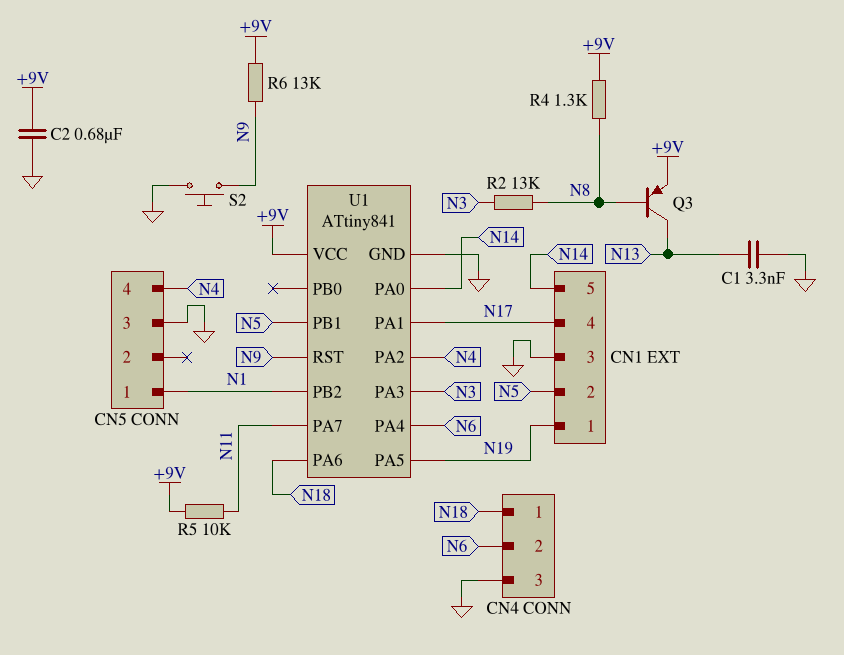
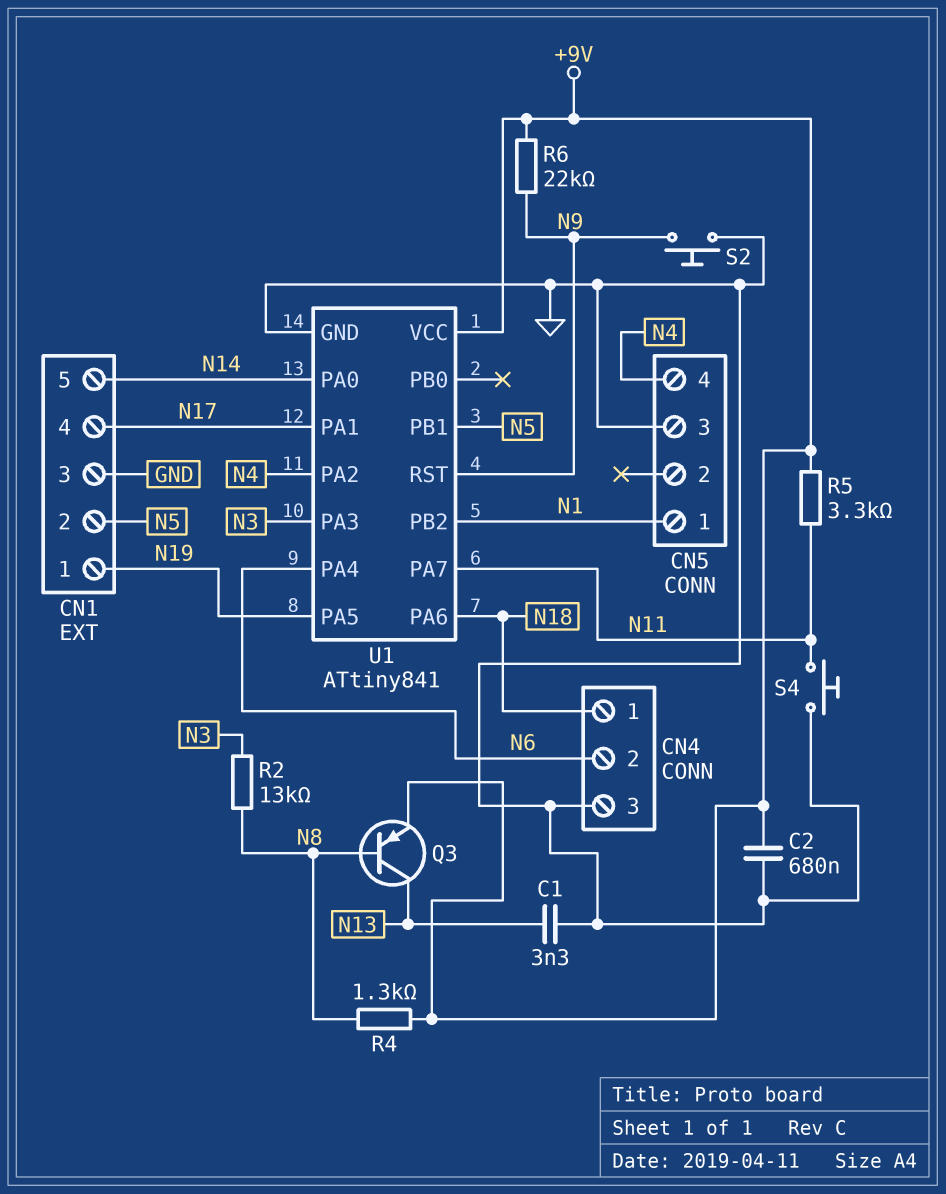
R5: 10k (+9V, N11) -> 3.3k (+9V, N11)
R6: 13k (+9V, N9) -> 22k (+9V, N9)
S4: none -> button (GND, N11)

